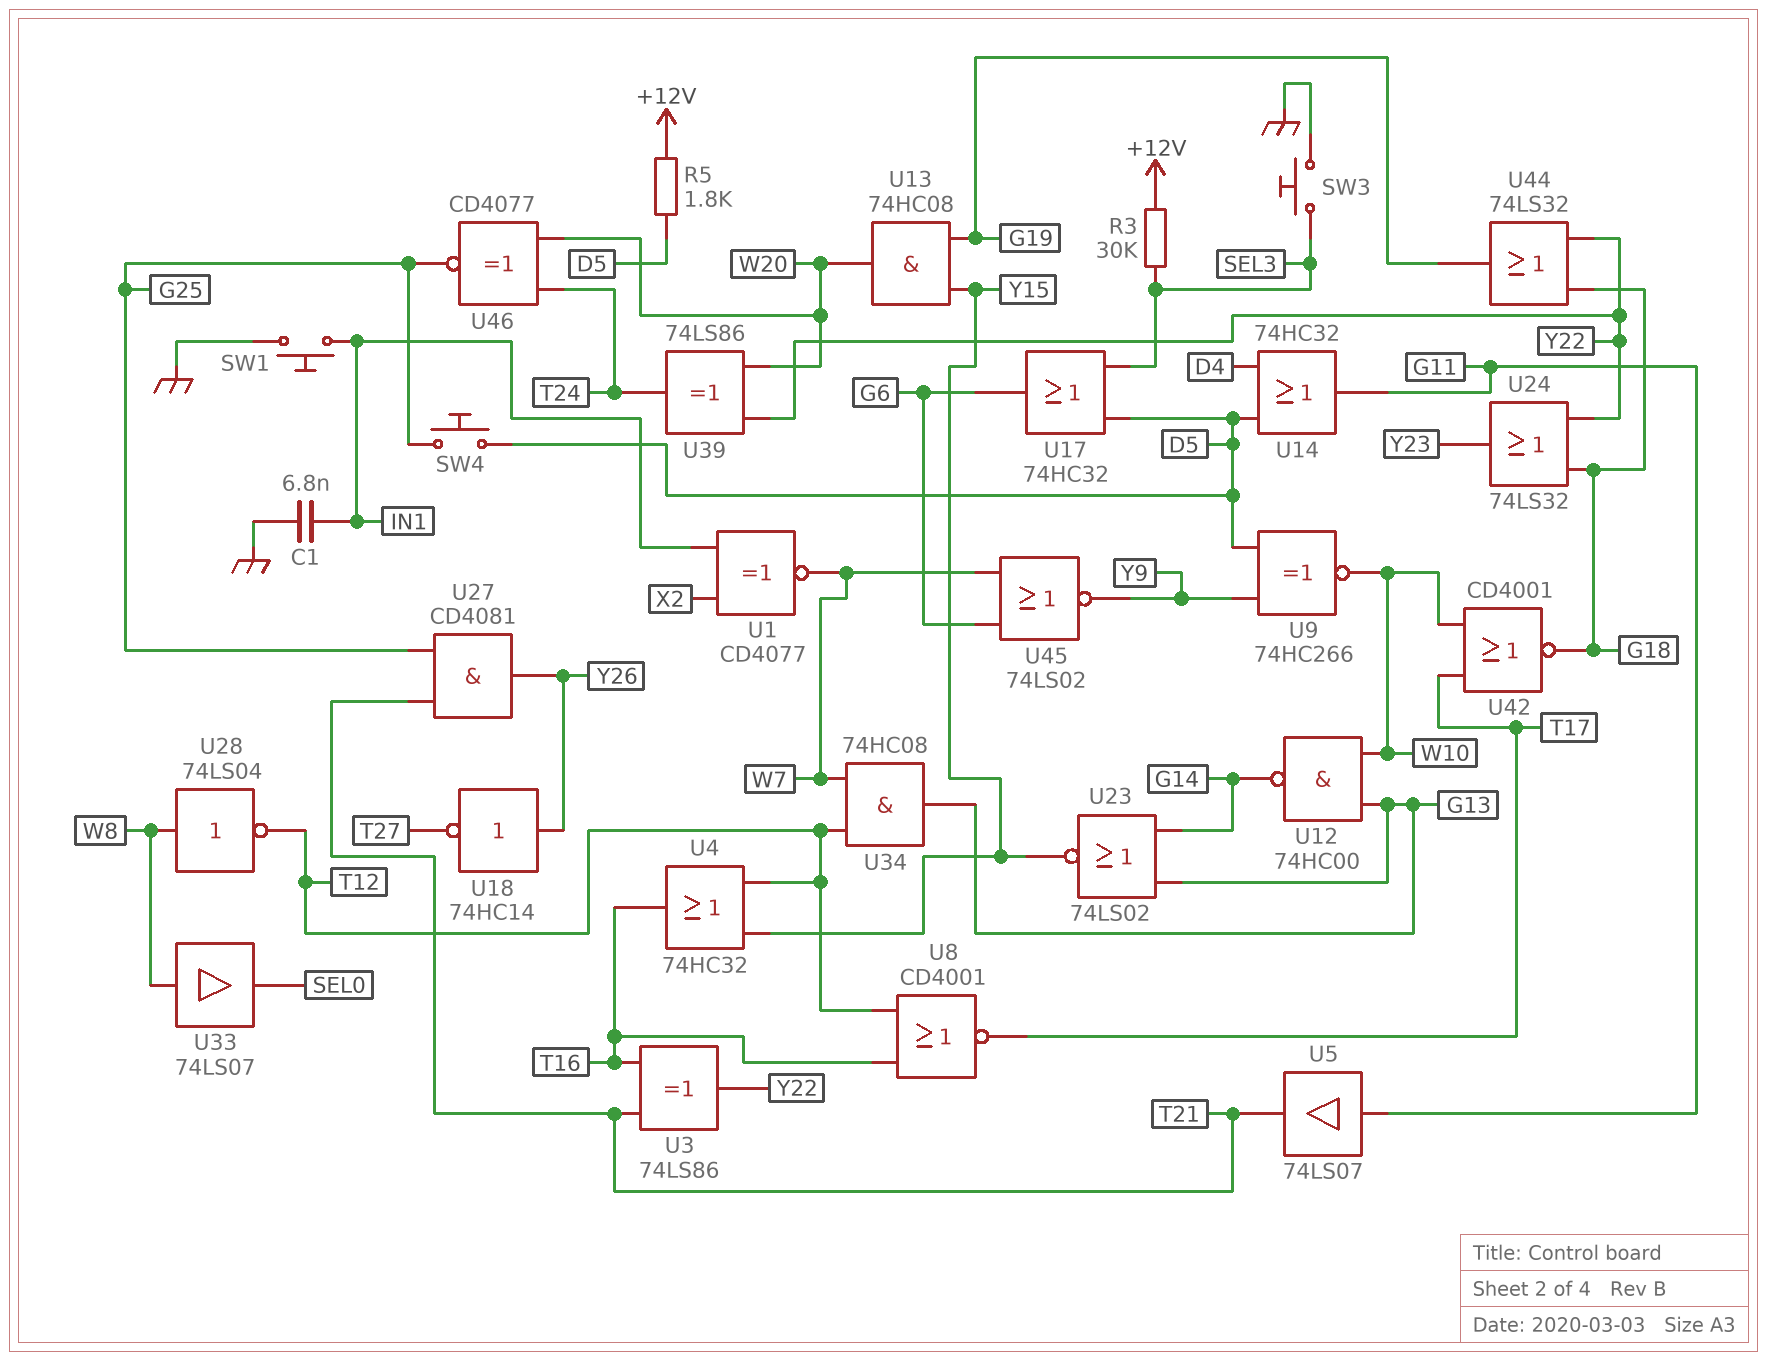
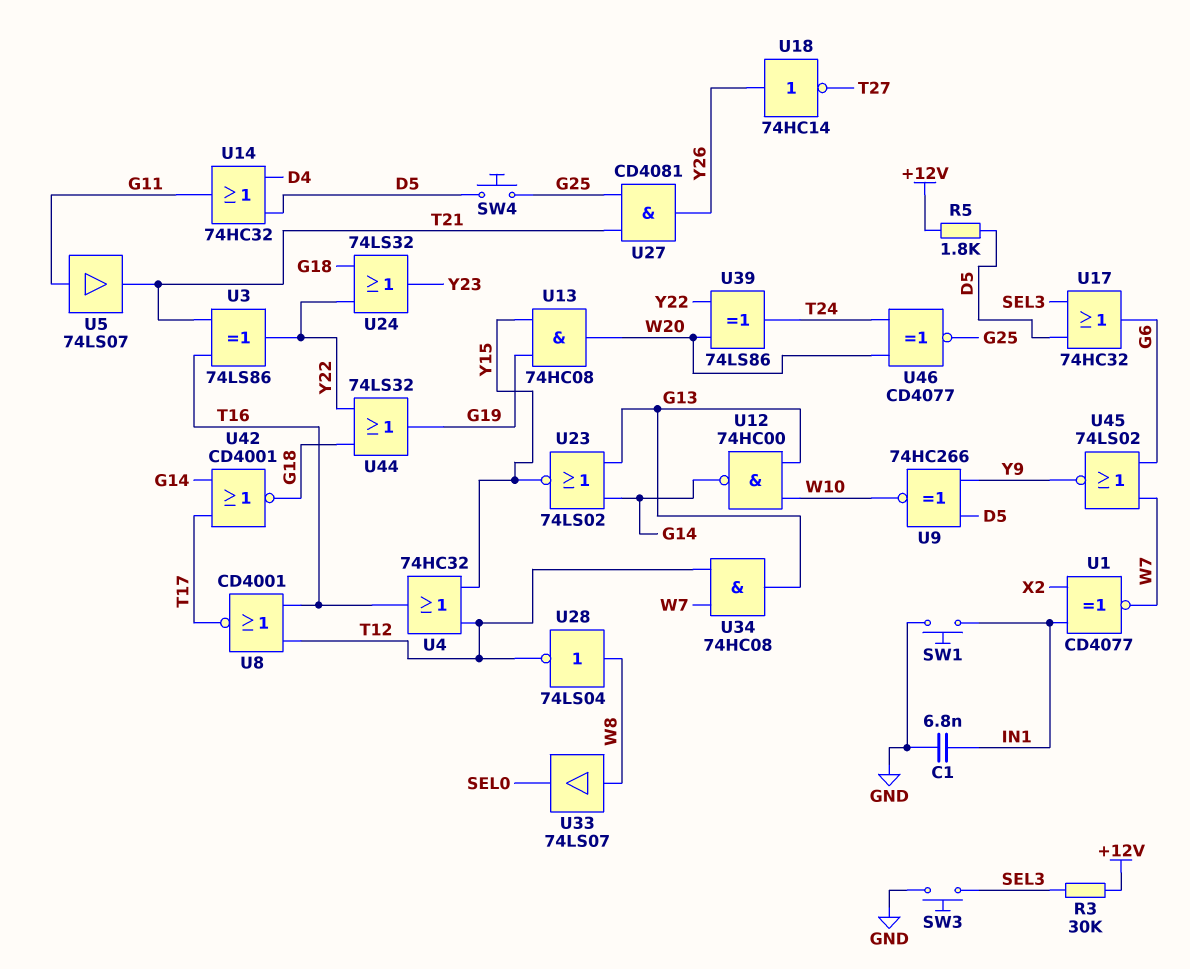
U42: NOR CD4001 (in T17, in W10, out G18) -> NOR CD4001 (in G14, in T17, out G18)

